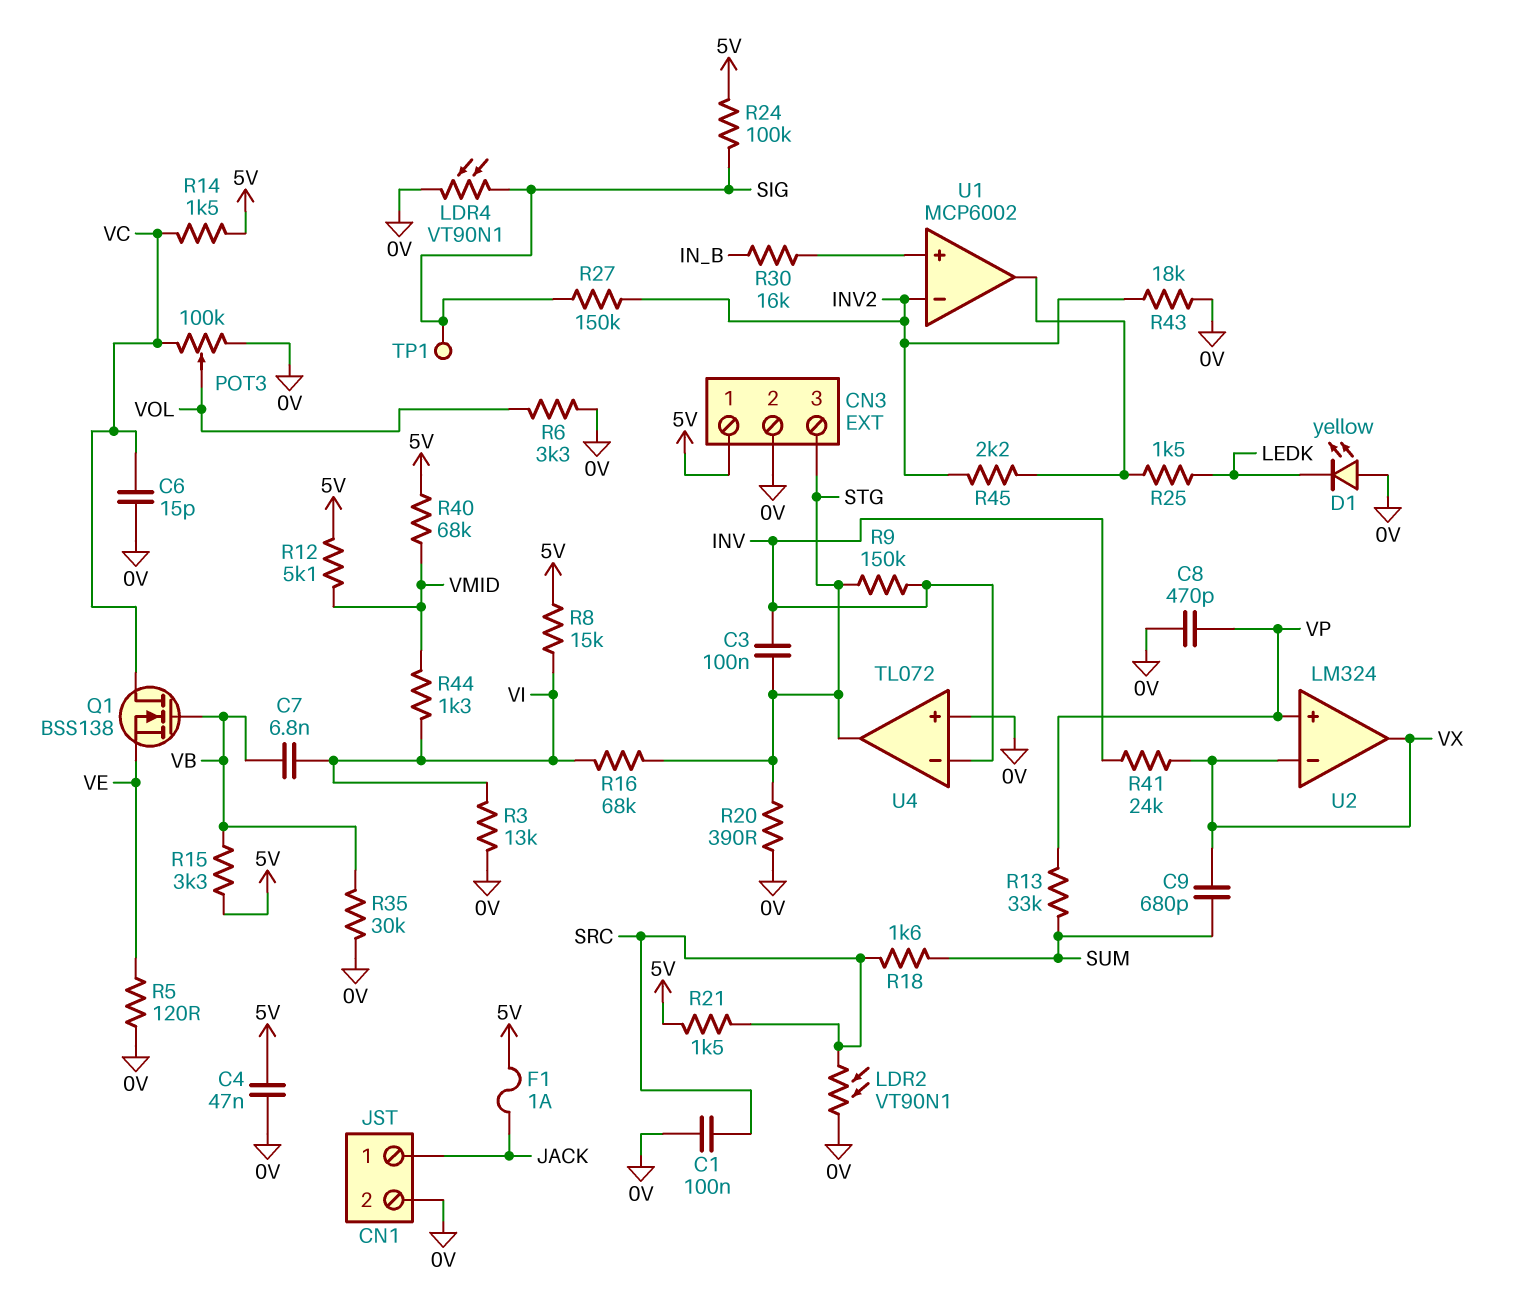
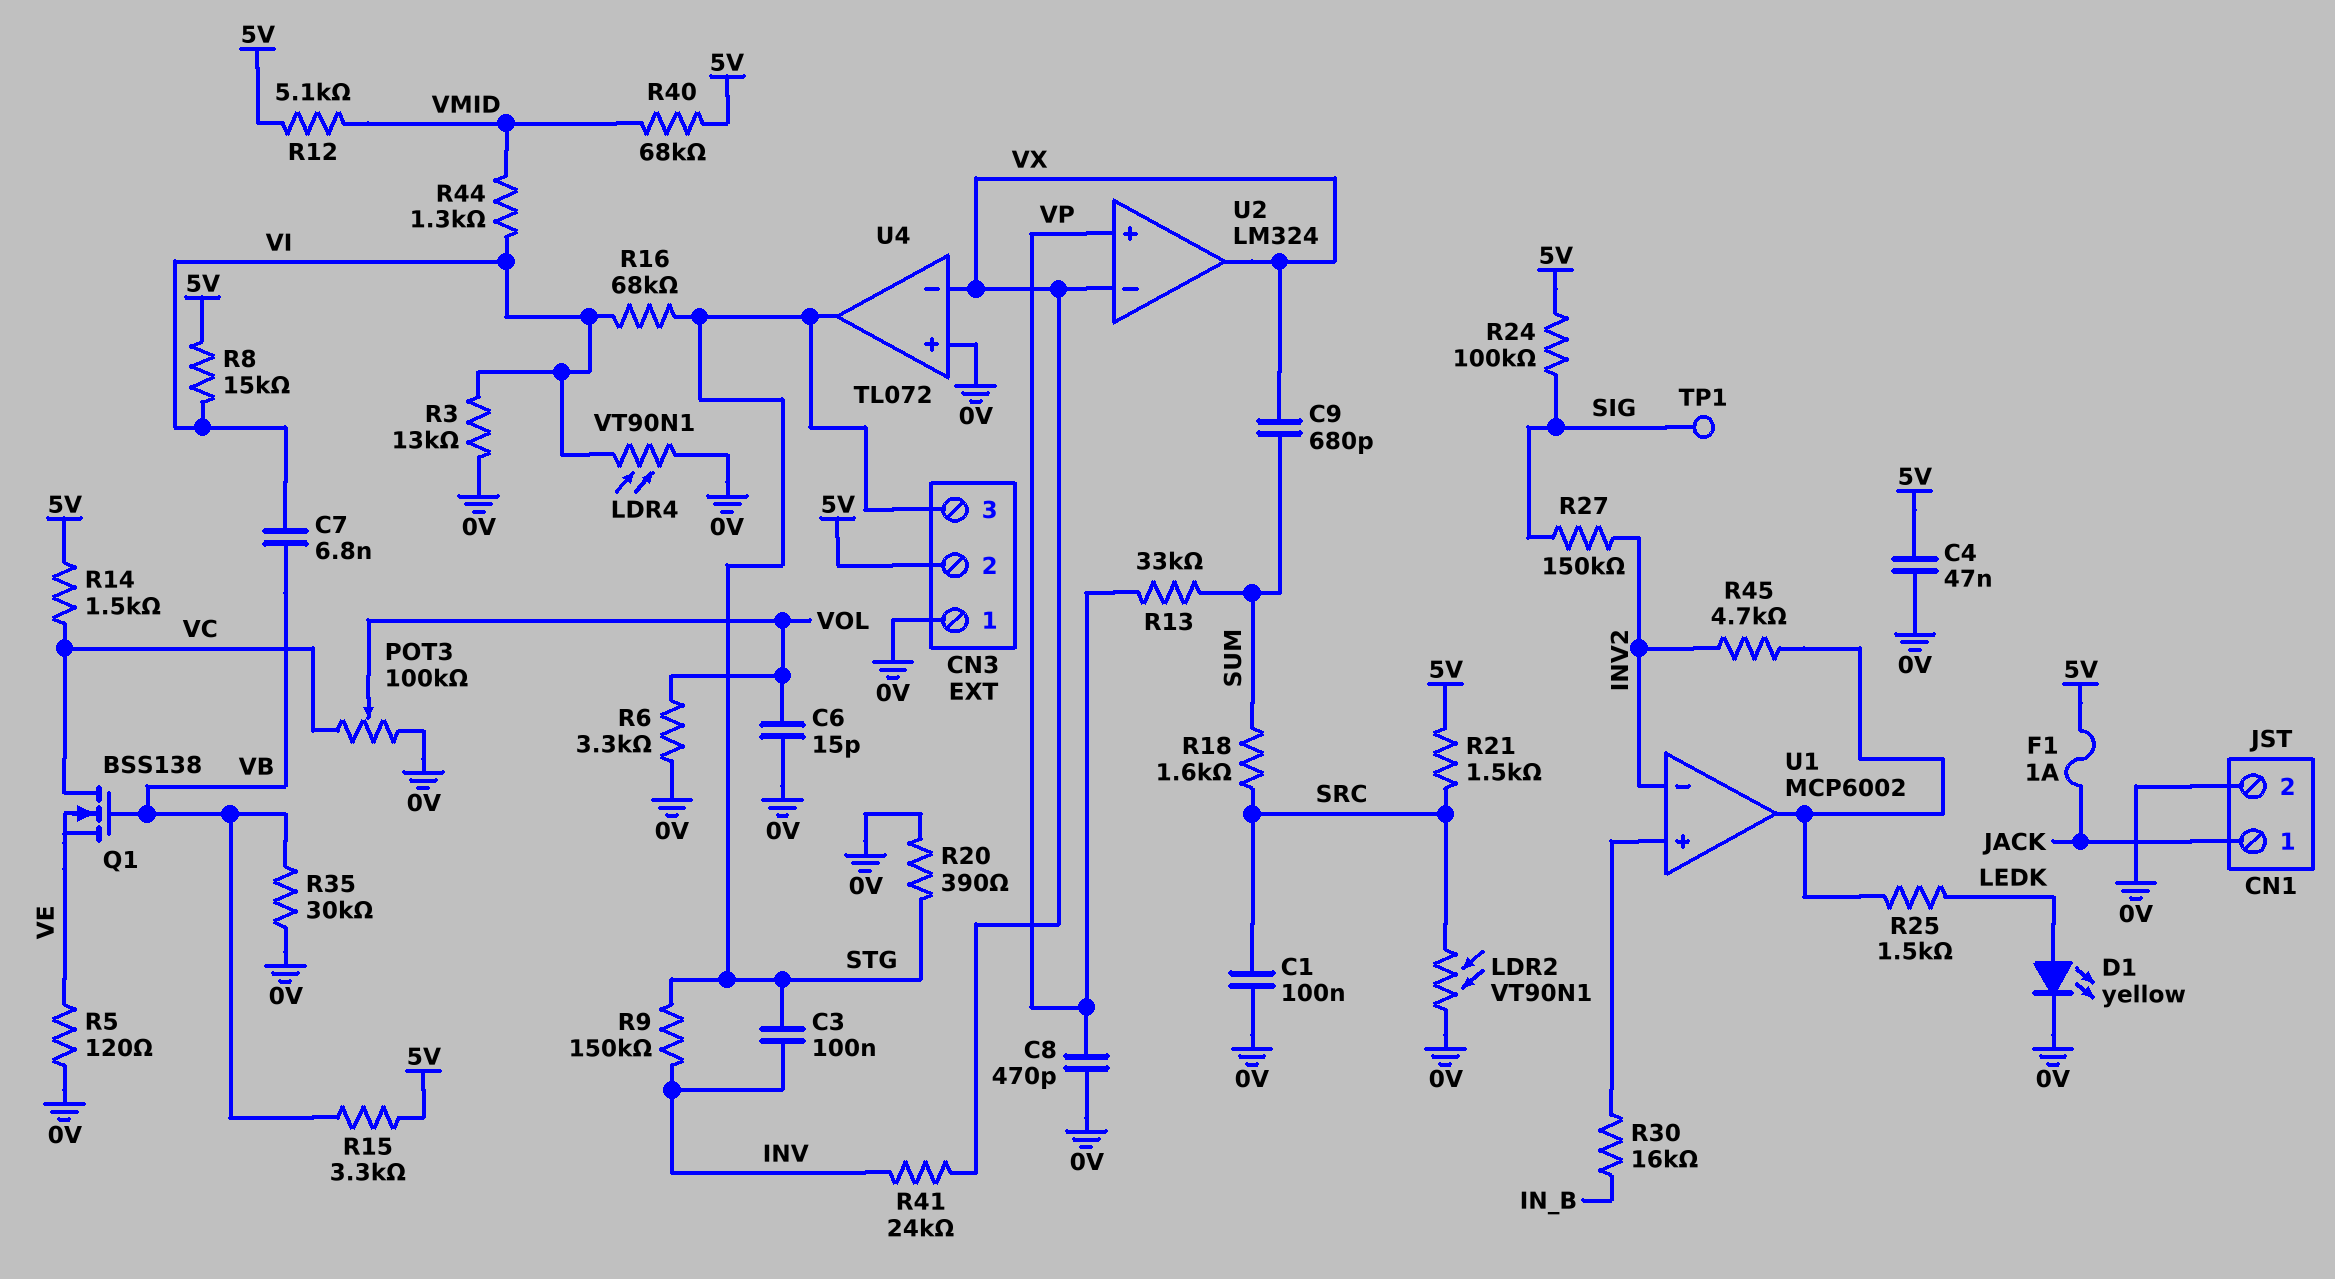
C6: 15pF (0V, VC) -> 15pF (0V, VOL)
CN3 pin 1: 5V -> 0V
CN3 pin 2: 0V -> 5V
D1: LED yellow (A 0V, K LEDK) -> LED yellow (A LEDK, K 0V)
LDR4: VT90N1 (0V, SIG) -> VT90N1 (0V, VI)
R43: 18k (0V, INV2) -> none
R45: 2.2k (INV2, U1/out) -> 4.7k (INV2, U1/out)
U4 pin in-: INV -> VX

